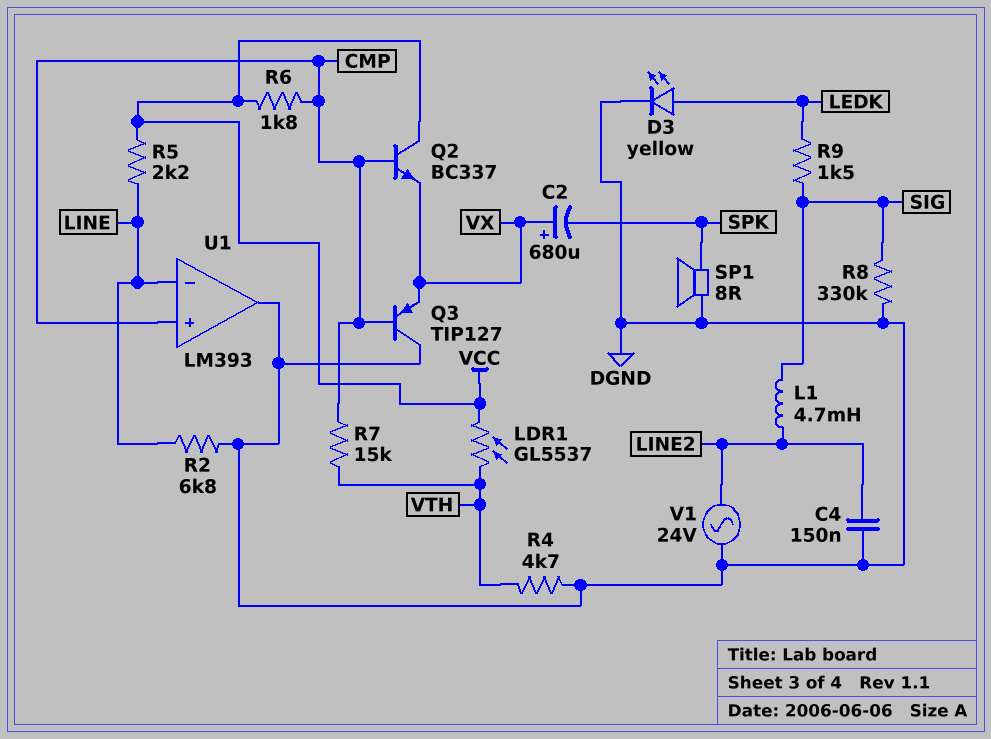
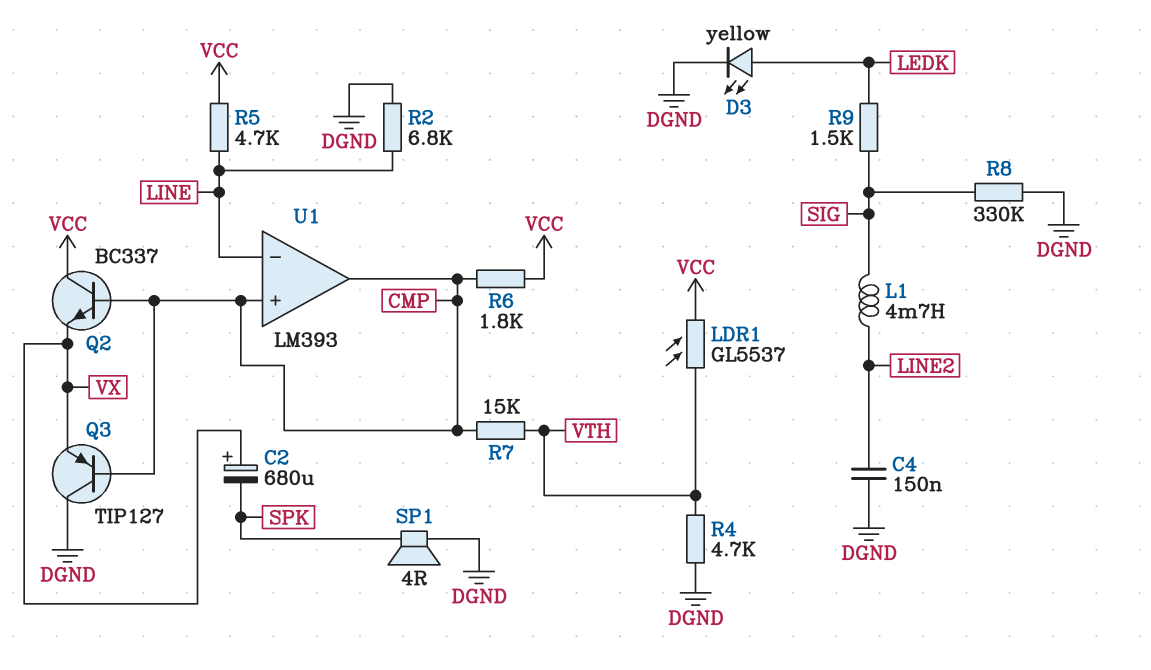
R5: 2.2k (LINE, VCC) -> 4.7k (LINE, VCC)
SP1: speaker 8R (DGND, SPK) -> speaker 4R (DGND, SPK)
U1 pin out: DGND -> CMP
V1: AC 24V (DGND, LINE2) -> none

